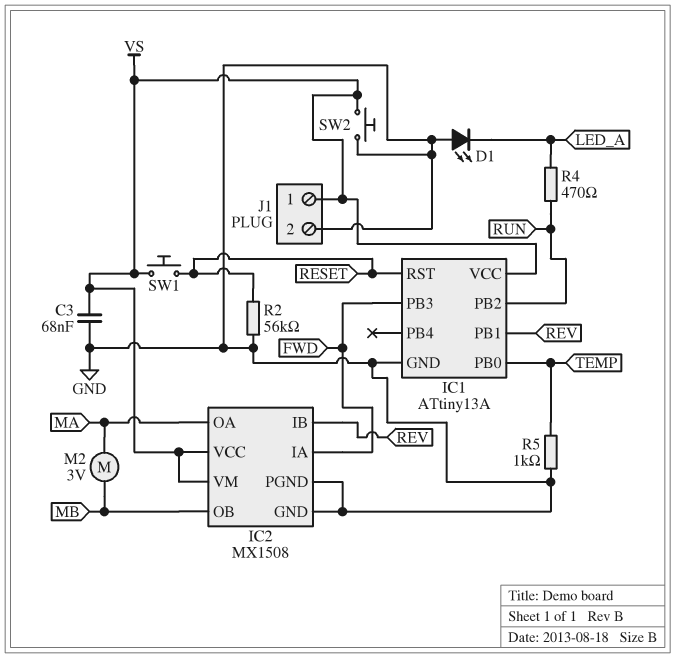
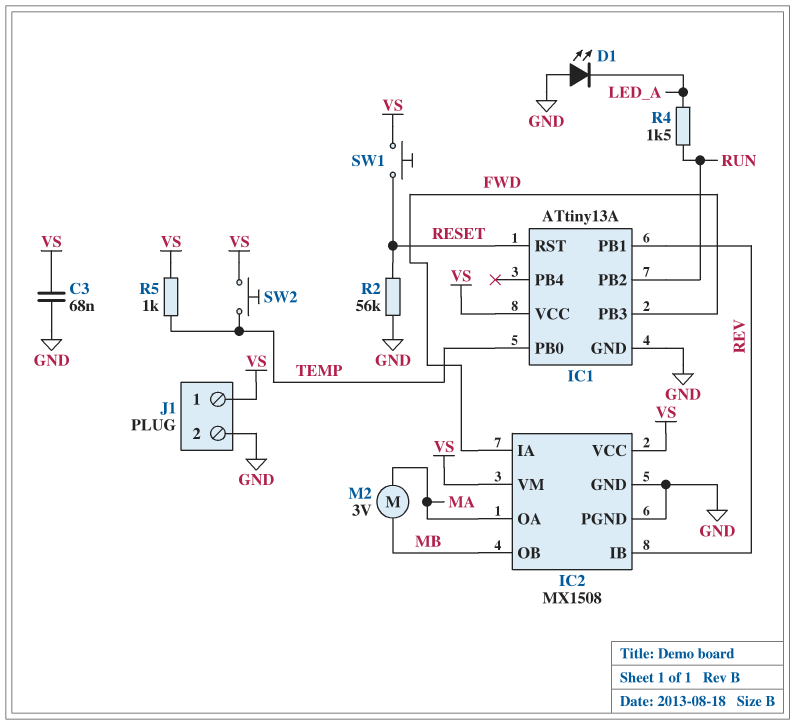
R4: 470 (LED_A, RUN) -> 1.5k (LED_A, RUN)
R5: 1k (GND, TEMP) -> 1k (TEMP, VS)
SW2: button (GND, VS) -> button (TEMP, VS)

